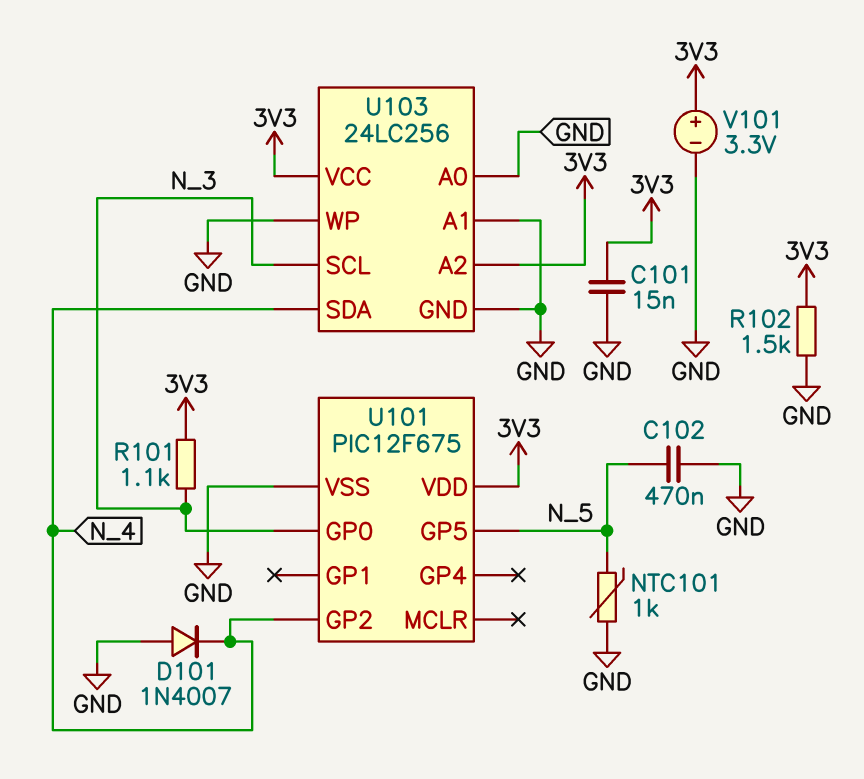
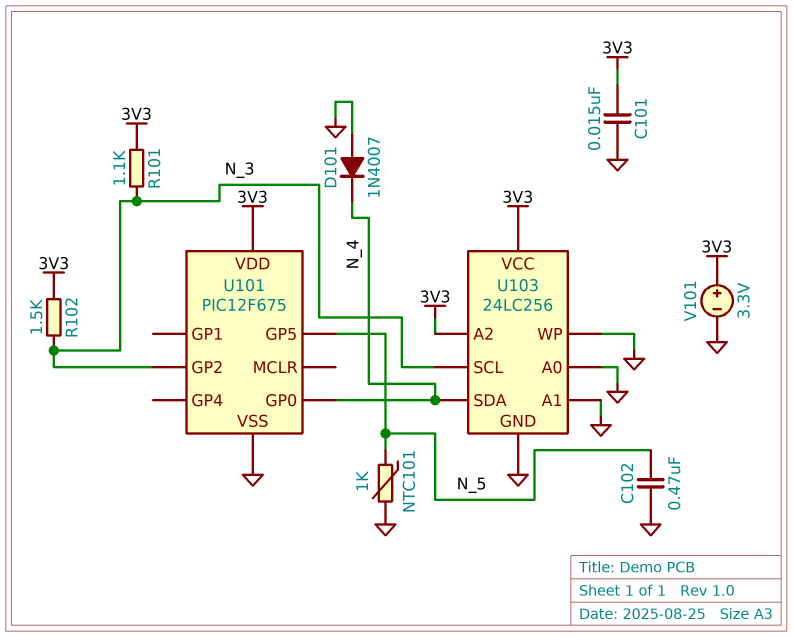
R102: 1.5k (3V3, GND) -> 1.5k (3V3, N_3)
U101 pin GP0: N_3 -> N_4
U101 pin GP2: N_4 -> N_3

